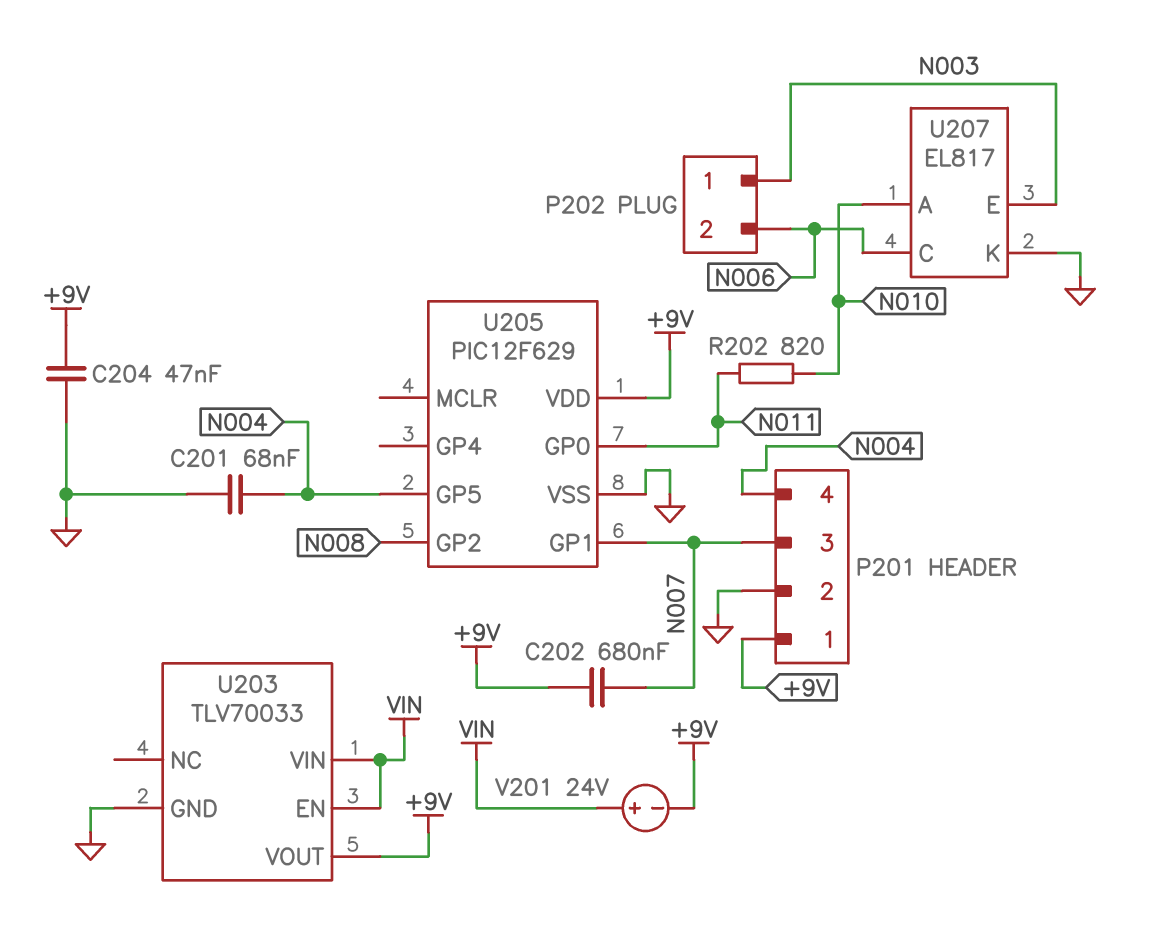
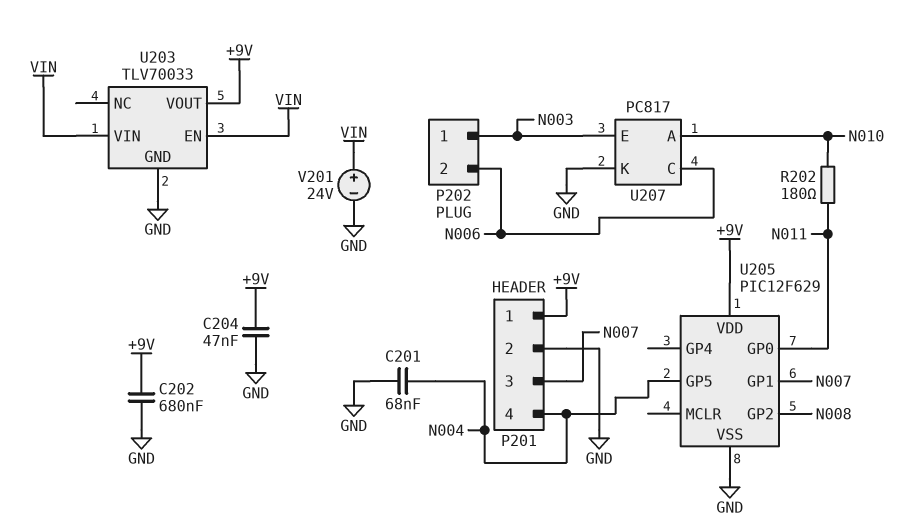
C202: 680nF (+9V, N007) -> 680nF (+9V, GND)
R202: 820 (N010, N011) -> 180 (N010, N011)
U207: EL817 -> PC817
V201: 24V (plus VIN, minus +9V) -> 24V (plus VIN, minus GND)

